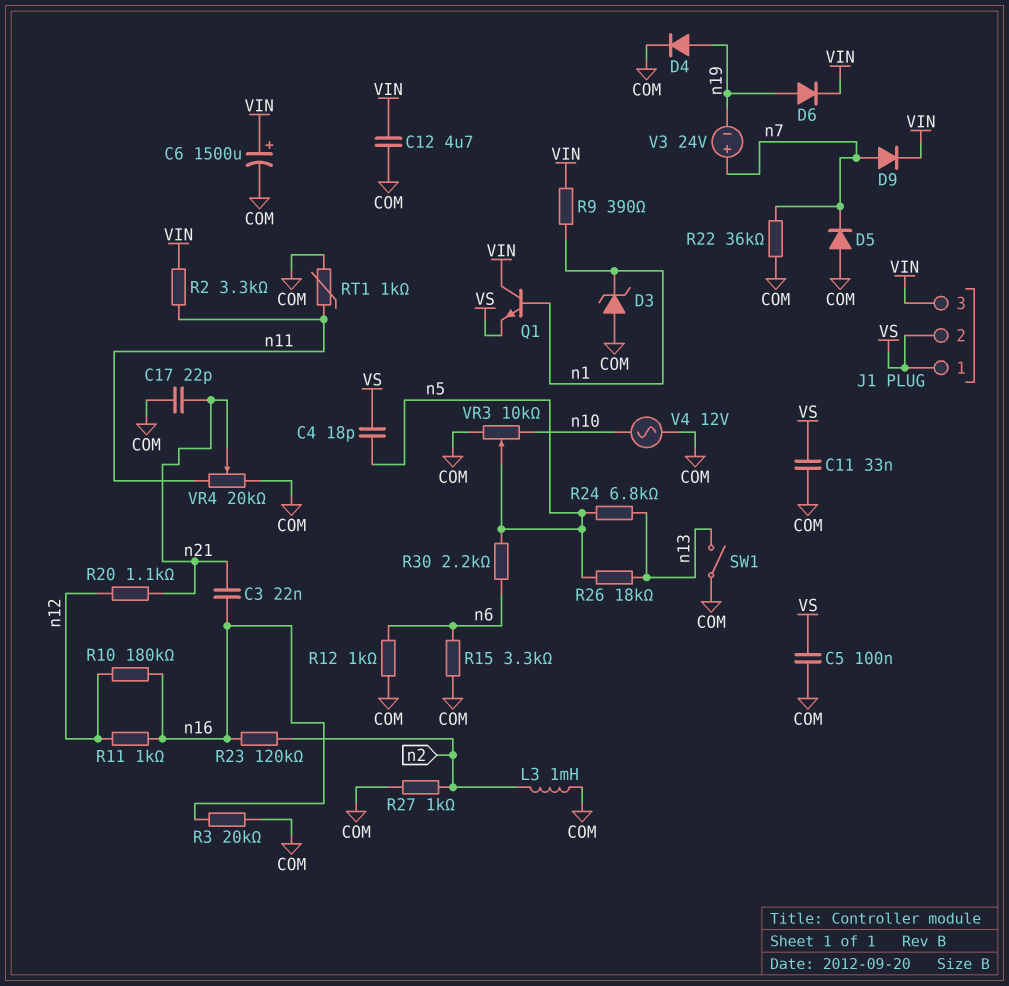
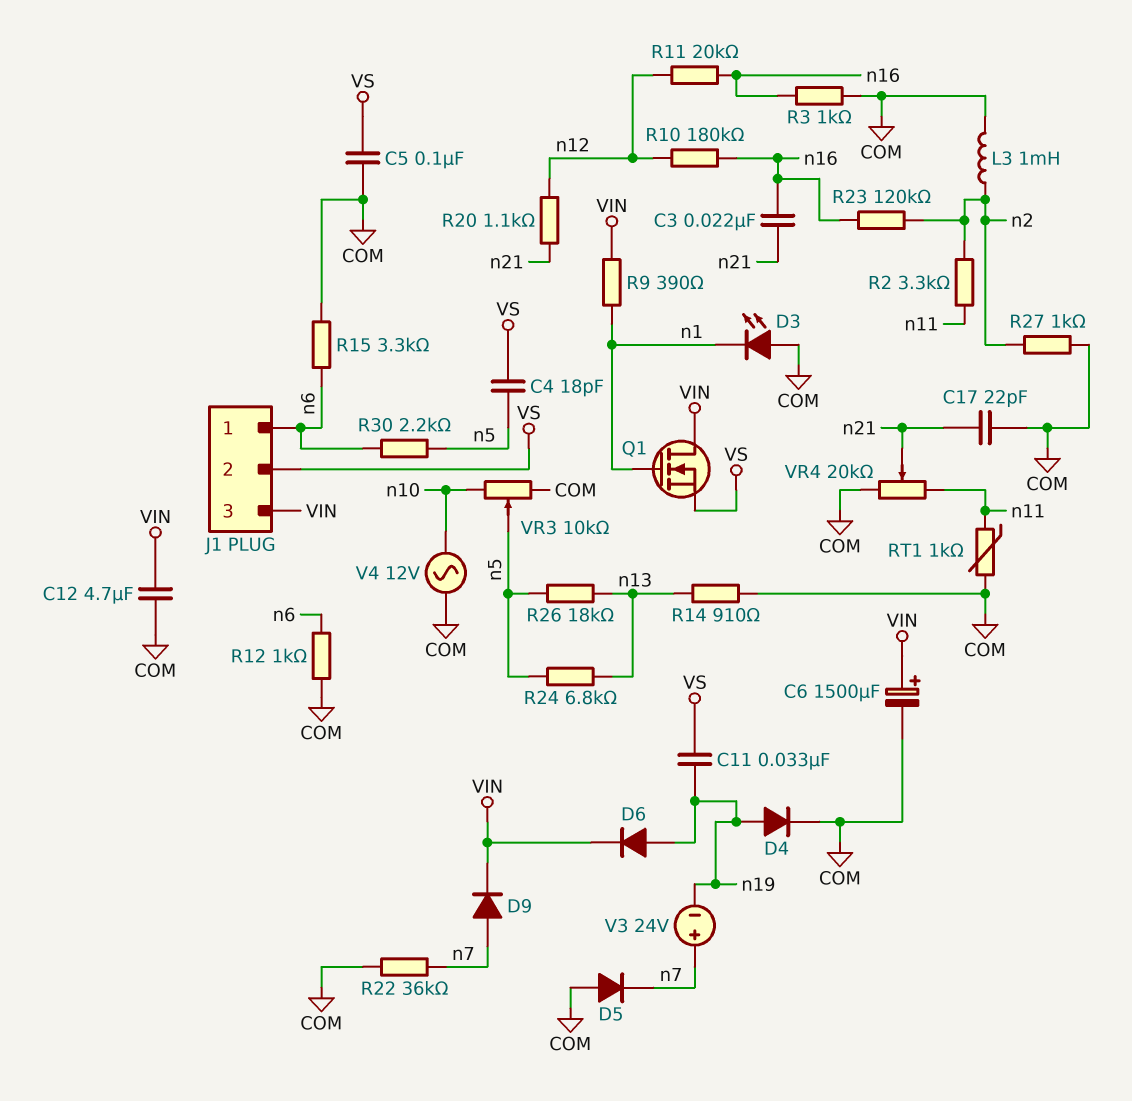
C11: 33nF (COM, VS) -> 33nF (VS, n19)
D3: zener (A COM, K n1) -> LED (A COM, K n1)
J1 pin 1: VS -> n6
Q1: NPN (B n1, C VIN, E VS) -> NMOS (G n1, D VIN, S VS)
R2: 3.3k (VIN, n11) -> 3.3k (n2, n11)
R3: 20k (COM, n16) -> 1k (COM, n16)
R11: 1k (n12, n16) -> 20k (n12, n16)
R14: none -> 910 (COM, n13)
SW1: switch (COM, n13) -> none

